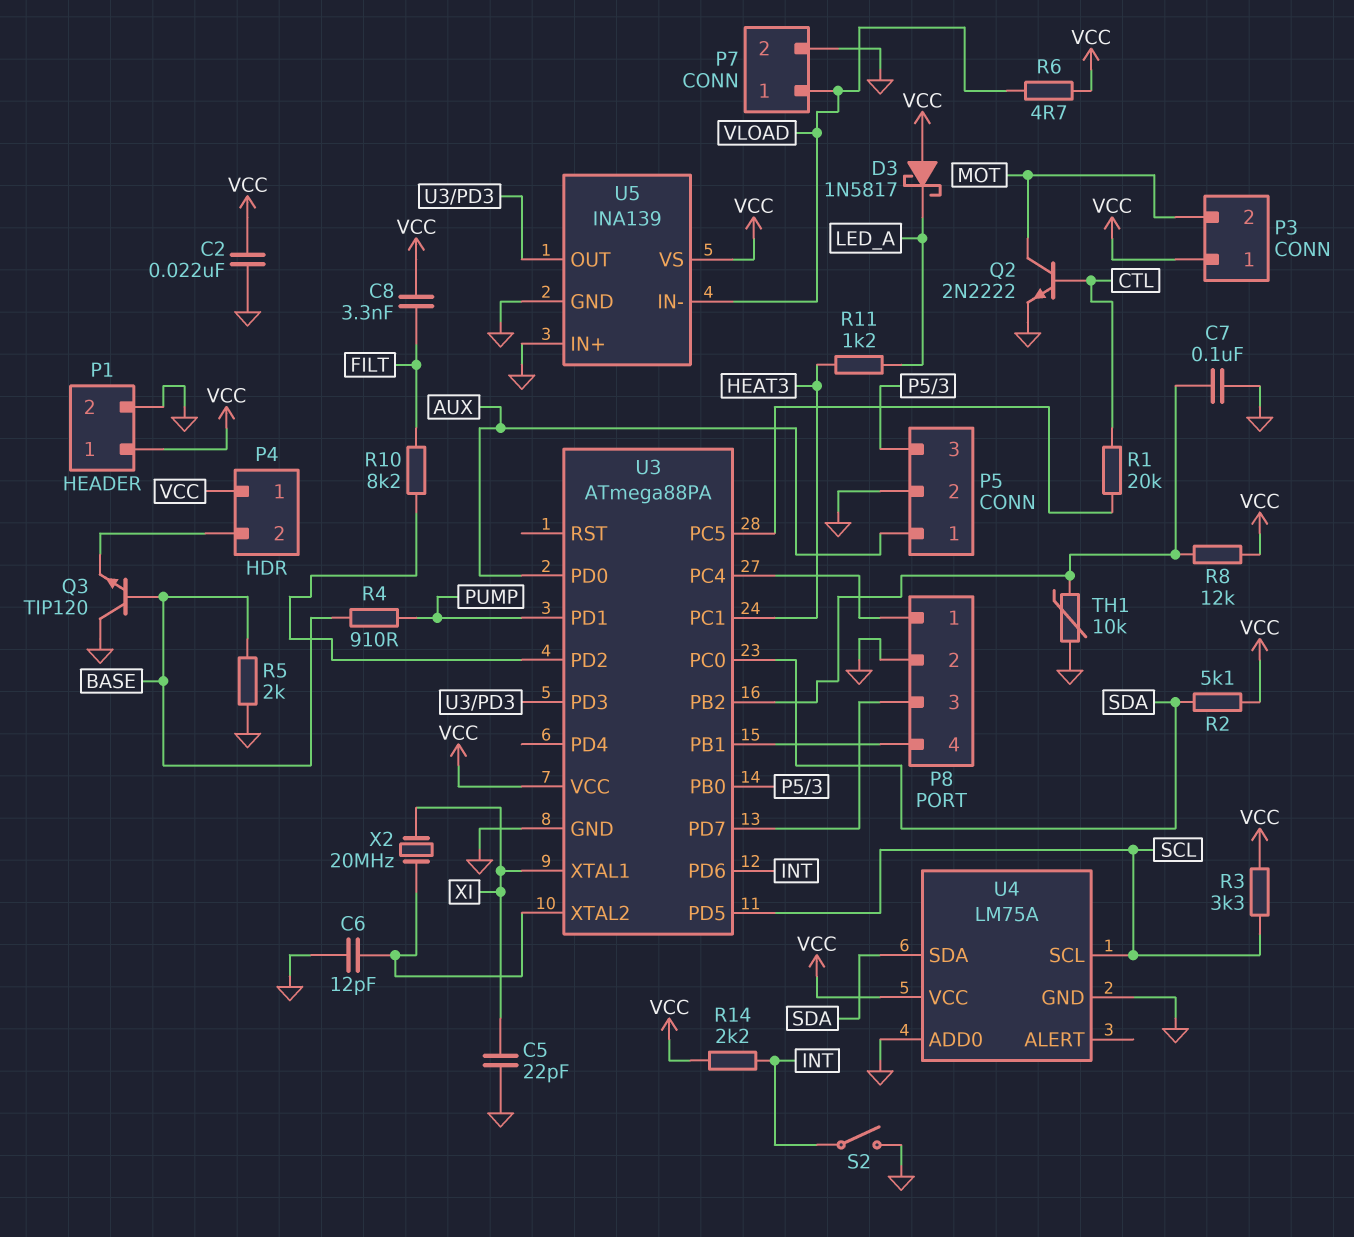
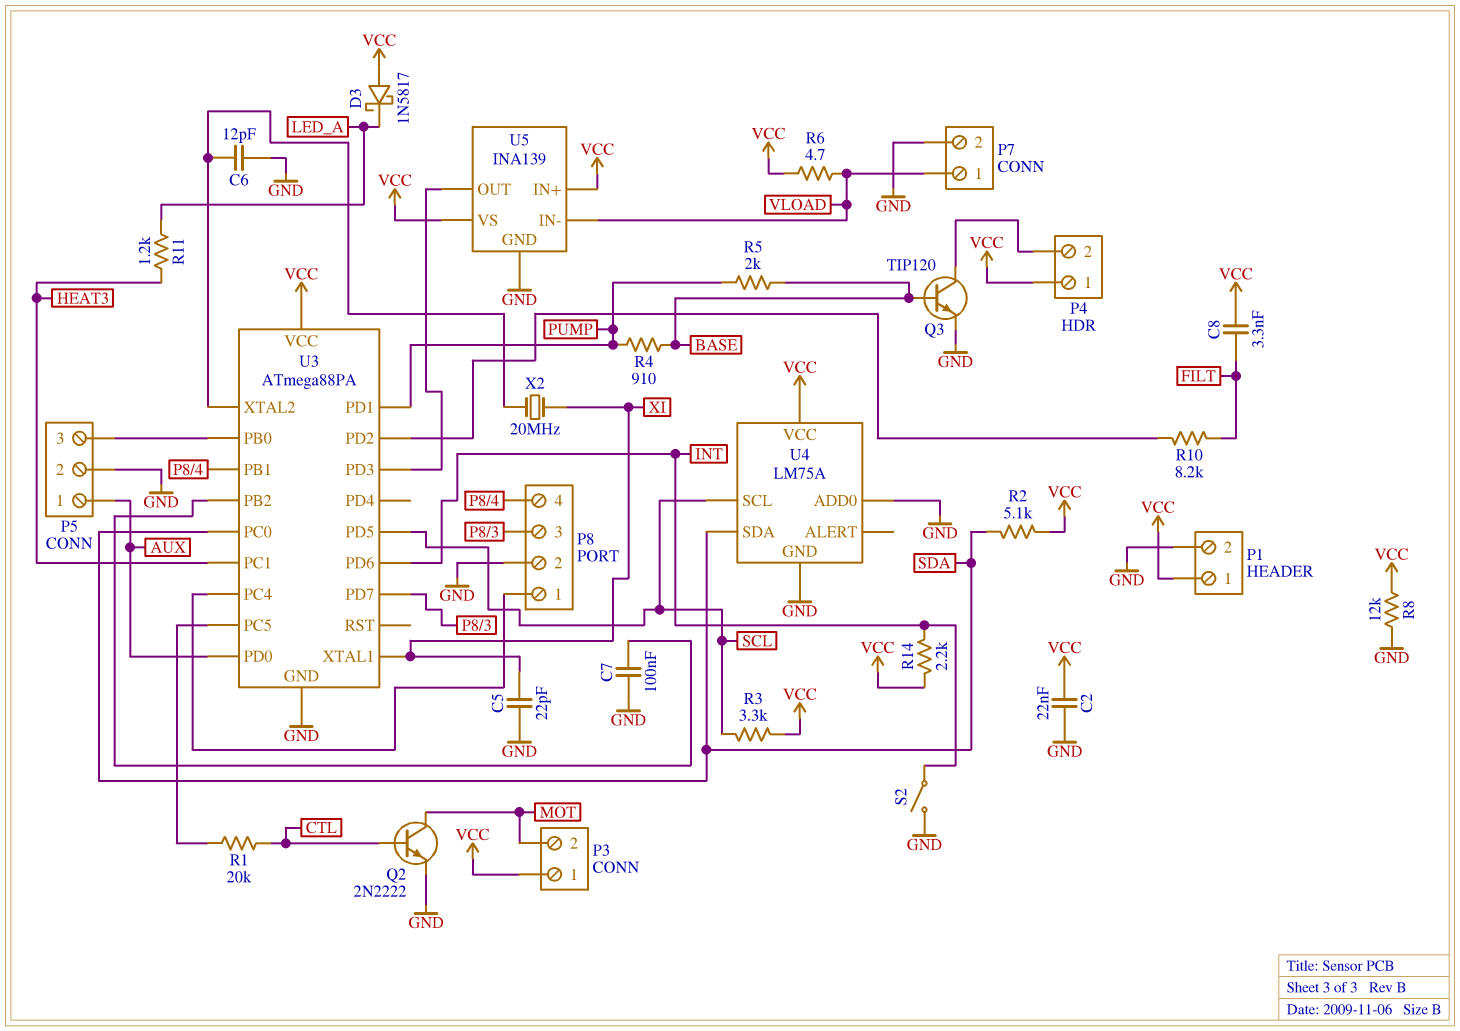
Q3: NPN TIP120 (B BASE, C GND, E P4/2) -> NPN TIP120 (B BASE, C P4/2, E GND)
R5: 2k (BASE, GND) -> 2k (BASE, PUMP)
R8: 12k (U3/PB2, VCC) -> 12k (GND, VCC)
TH1: 10k (GND, U3/PB2) -> none
U5 pin IN+: GND -> VCC

